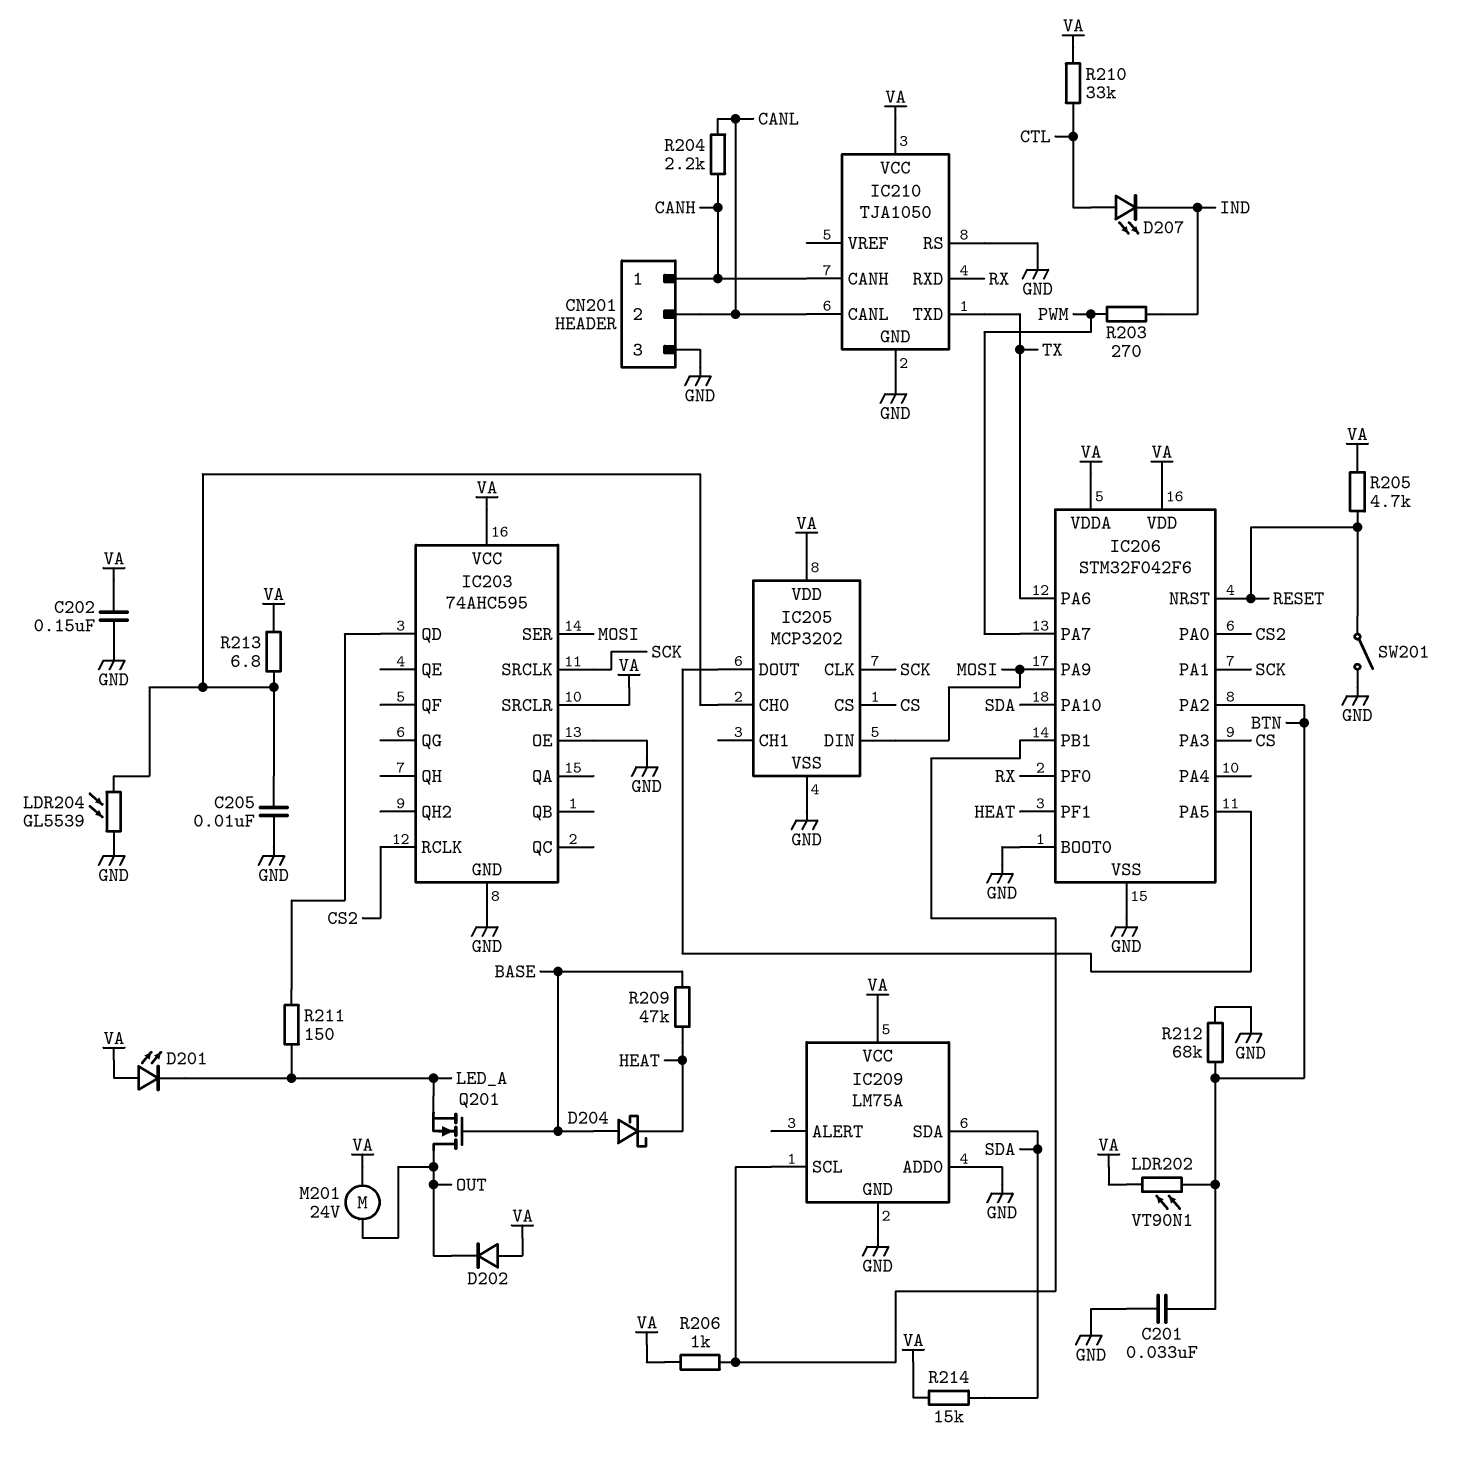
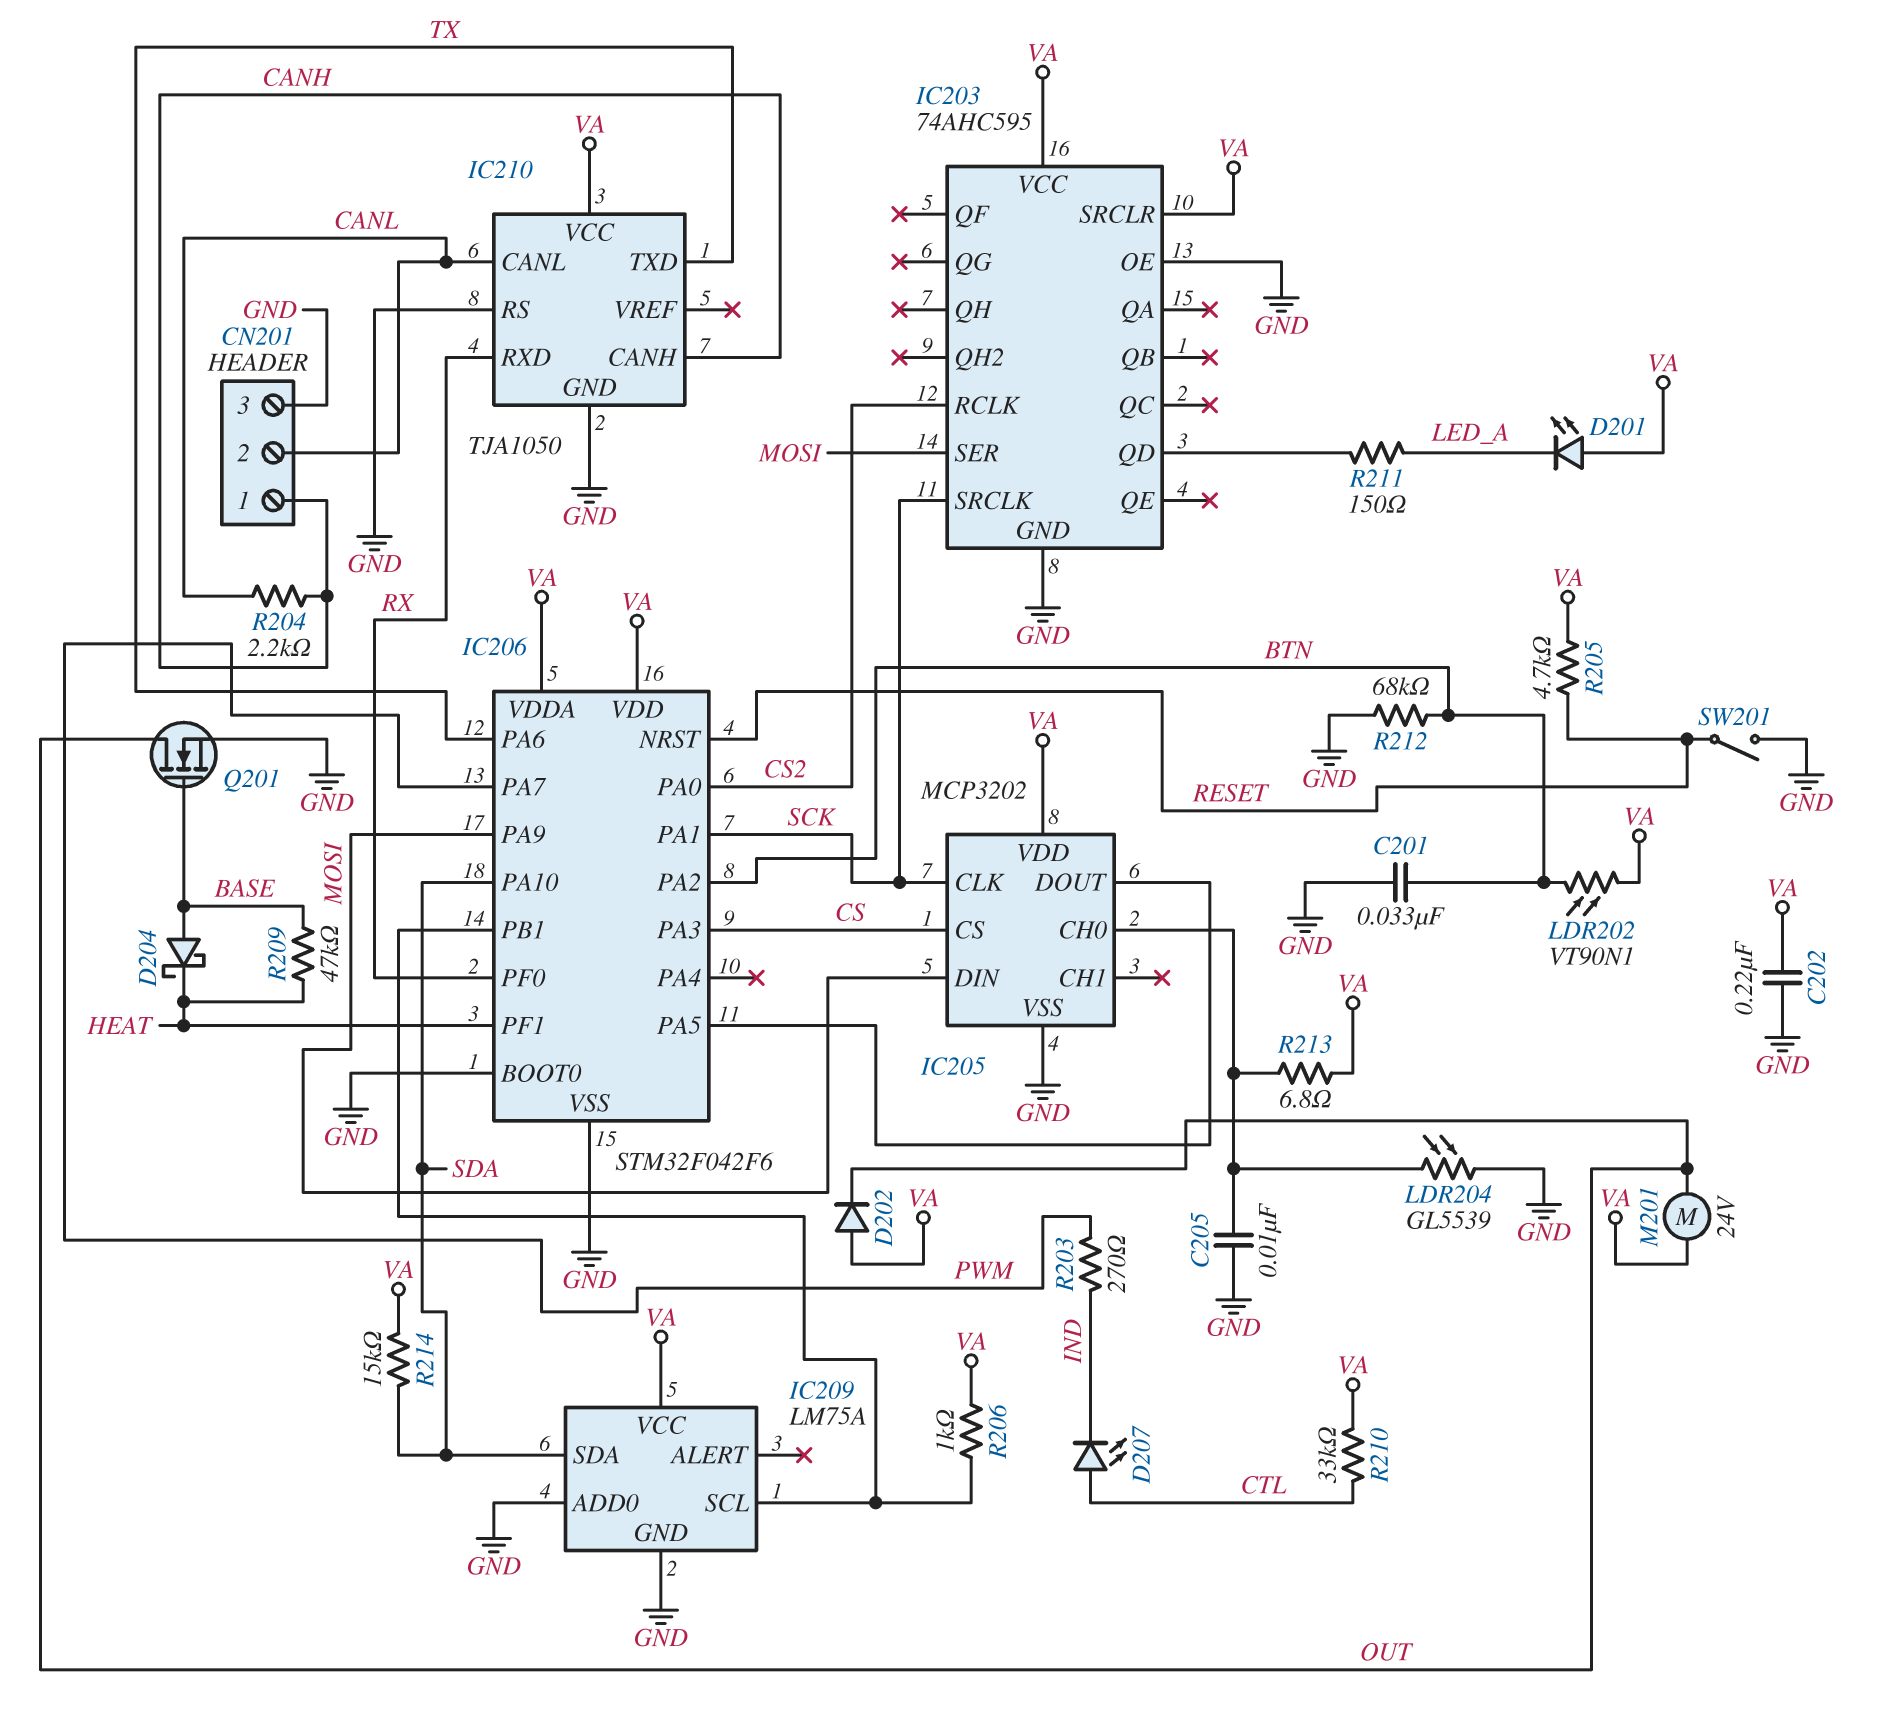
C202: 150nF (GND, VA) -> 220nF (GND, VA)
Q201: NMOS (G BASE, D OUT, S LED_A) -> NMOS (G BASE, D OUT, S GND)

